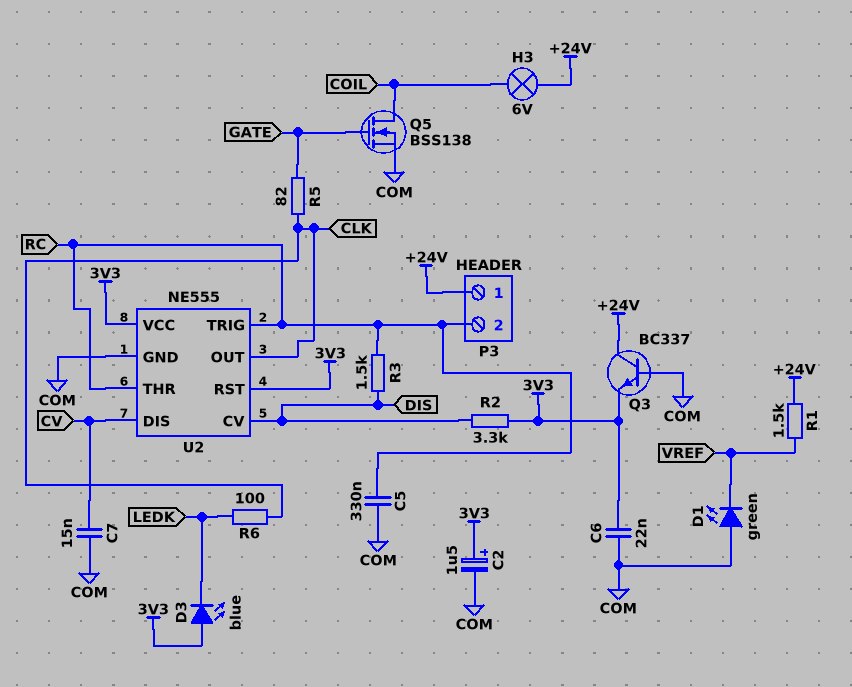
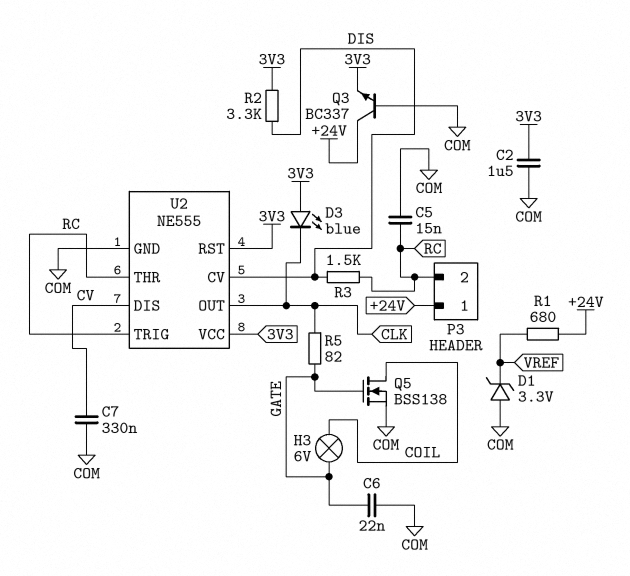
C2: 1.5uF (plus 3V3, minus COM) -> 1.5uF (3V3, COM)
C5: 330nF (COM, RC) -> 15nF (COM, RC)
C6: 22nF (3V3, COM) -> 22nF (COM, GATE)
C7: 15nF (COM, CV) -> 330nF (COM, CV)
D1: LED green (A COM, K VREF) -> zener 3.3V (A COM, K VREF)
D3: LED blue (A 3V3, K LEDK) -> LED blue (A 3V3, K CLK)
H3: lamp 6V (+24V, COIL) -> lamp 6V (COIL, GATE)
R1: 1.5k (+24V, VREF) -> 680 (+24V, VREF)
R6: 100 (CLK, LEDK) -> none

